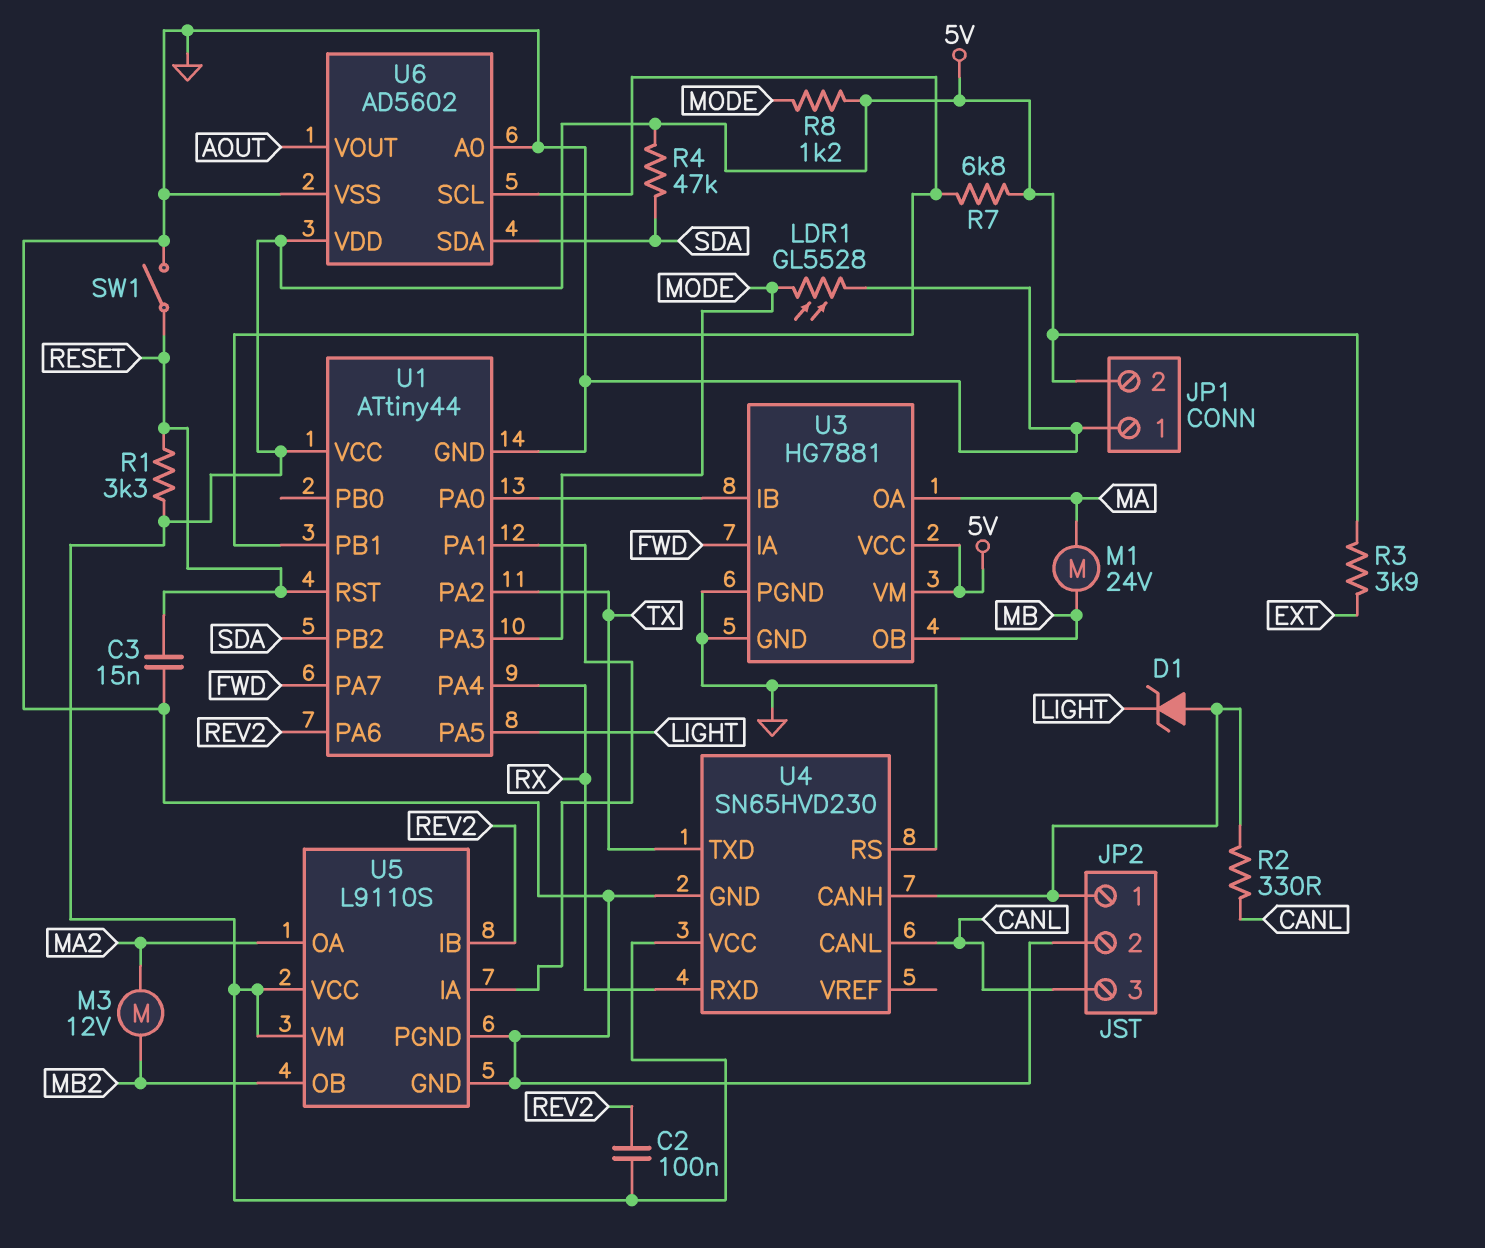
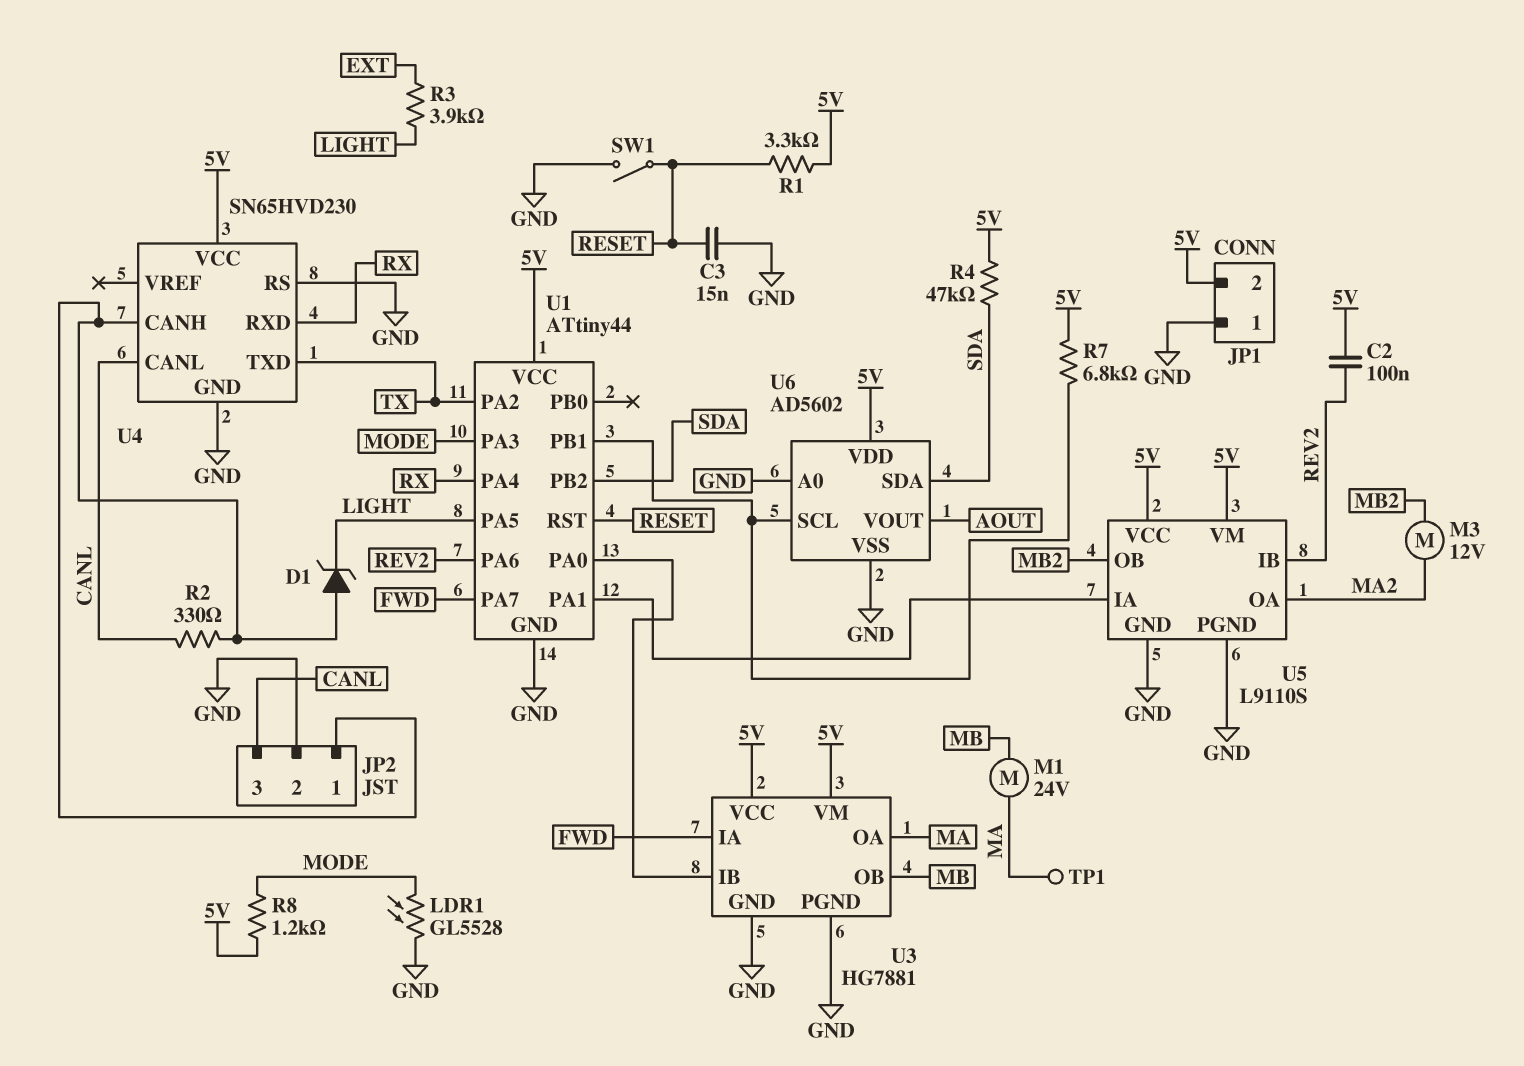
R3: 3.9k (5V, EXT) -> 3.9k (EXT, LIGHT)
TP1: none -> test point (MA)

